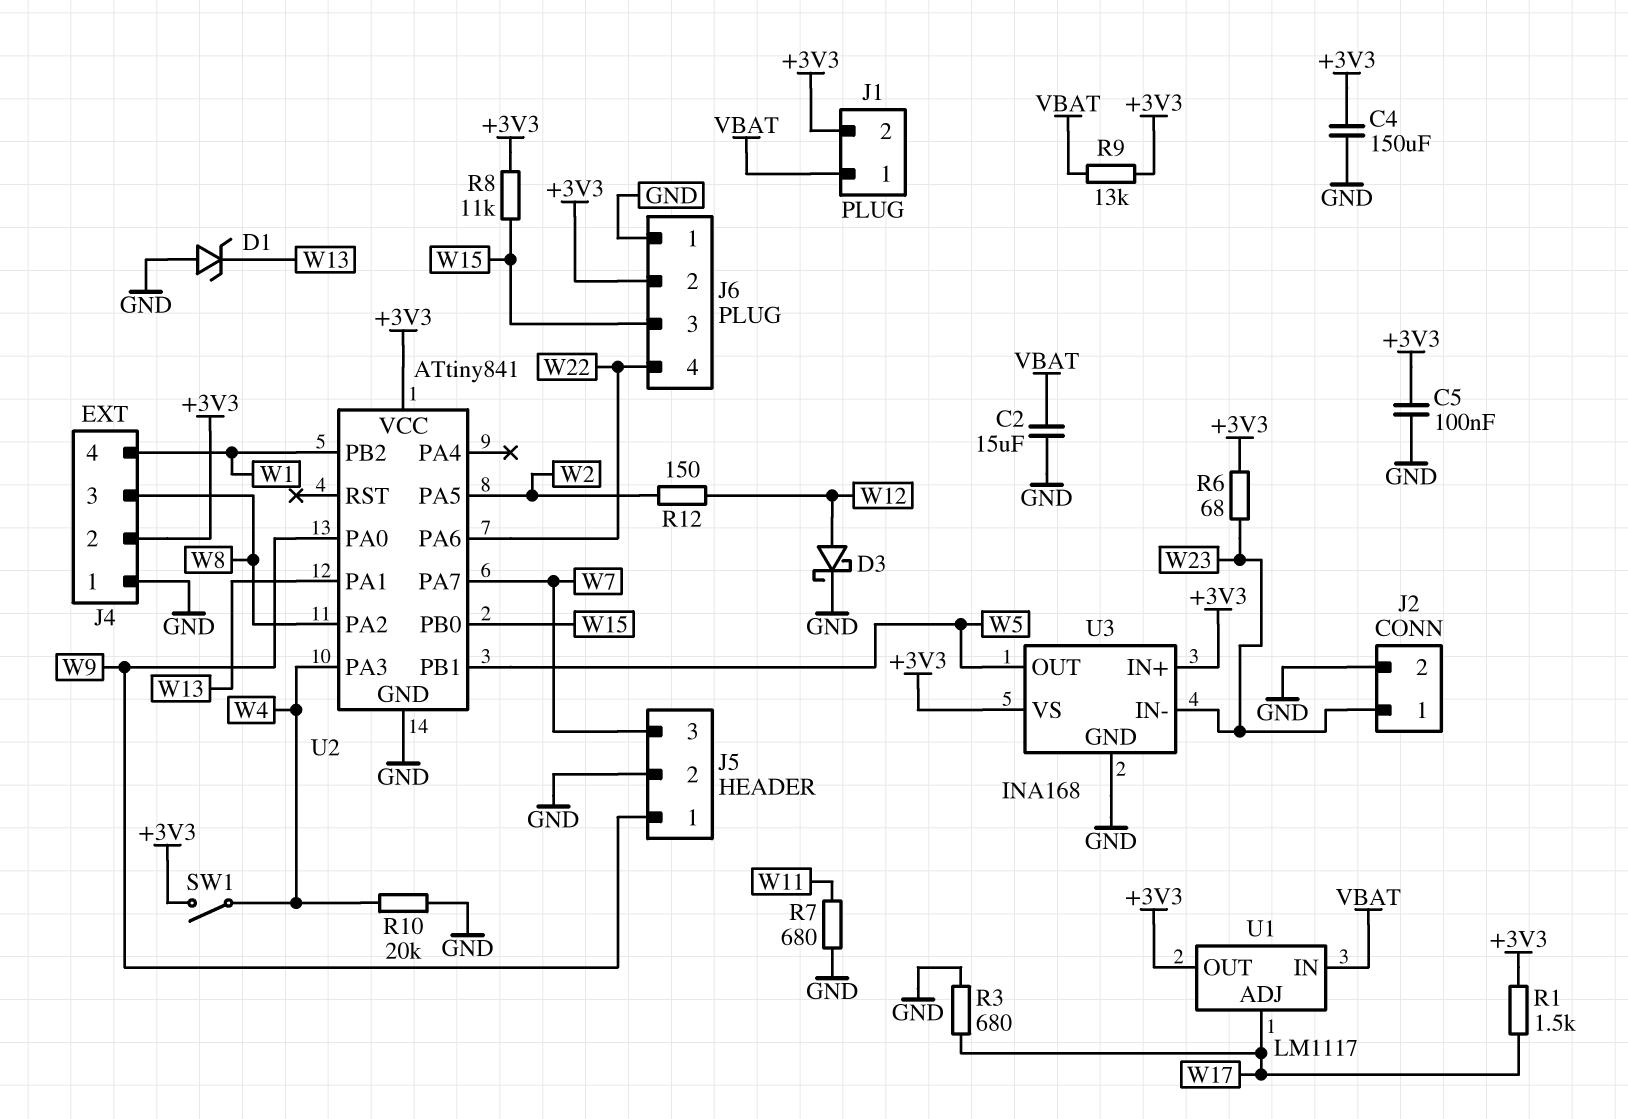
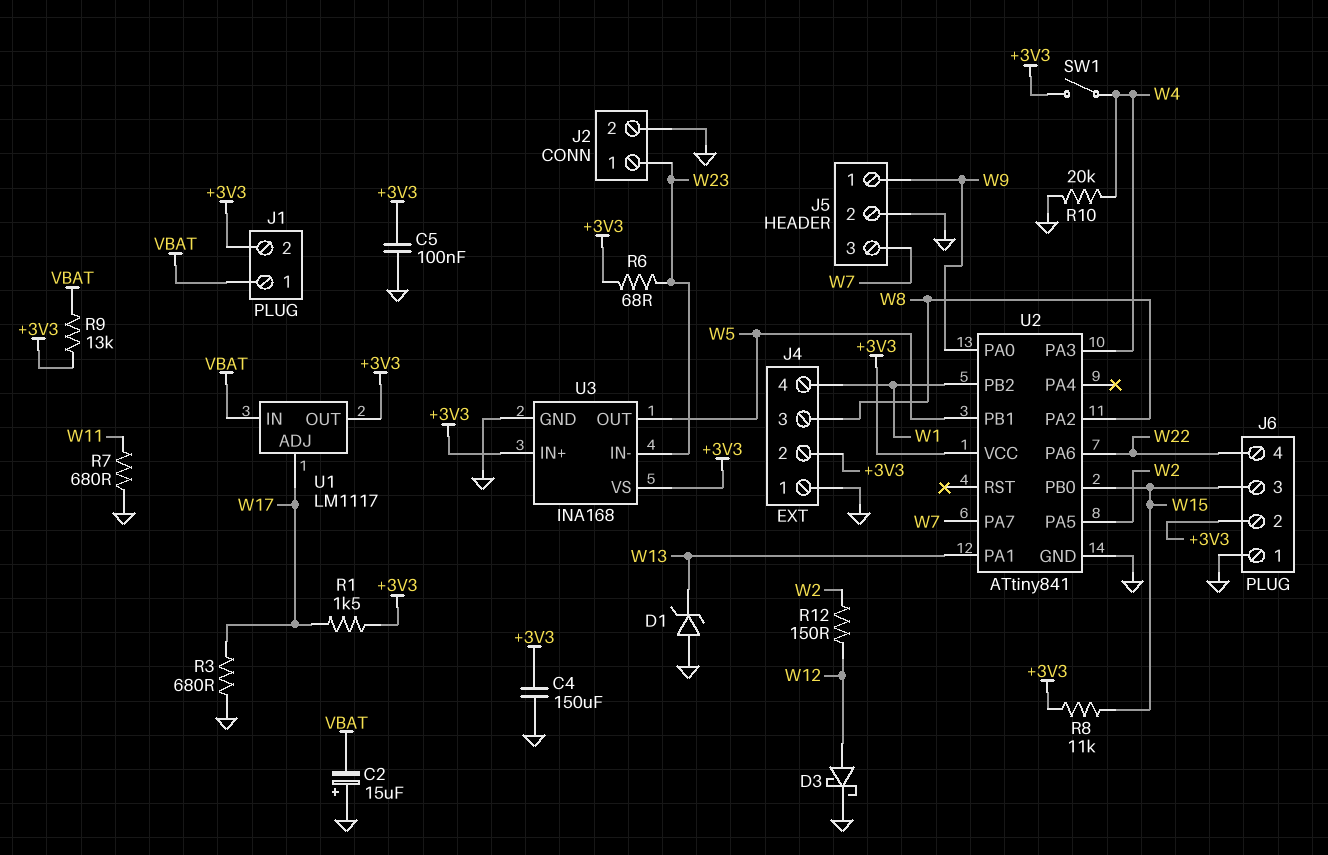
C2: 15uF (GND, VBAT) -> 15uF (plus GND, minus VBAT)

